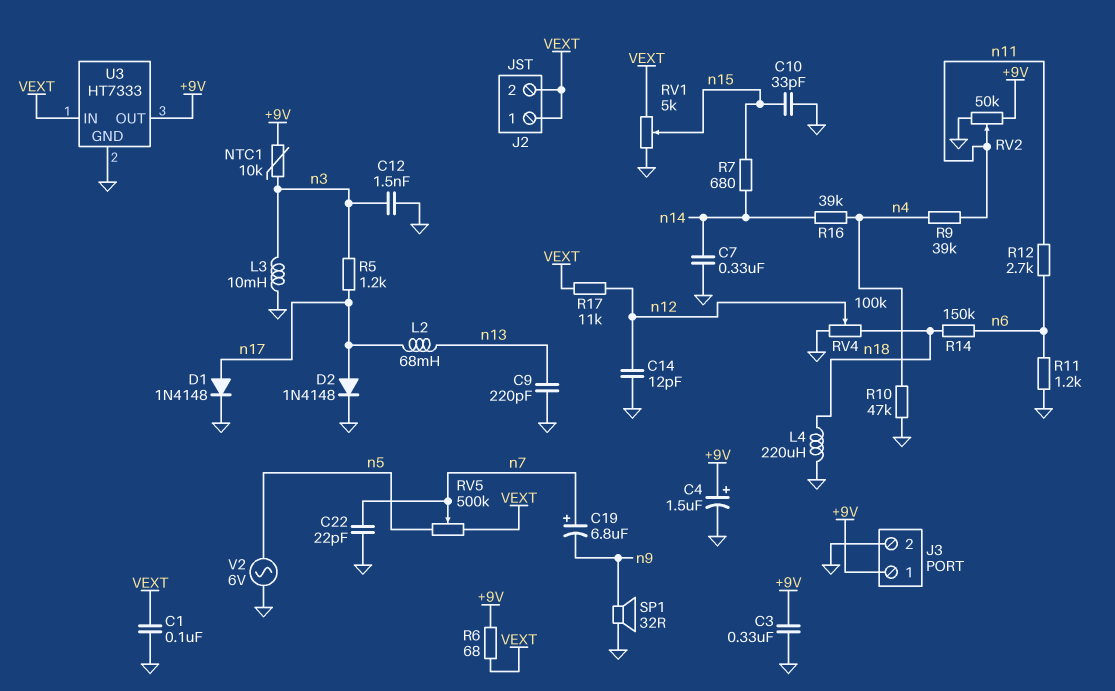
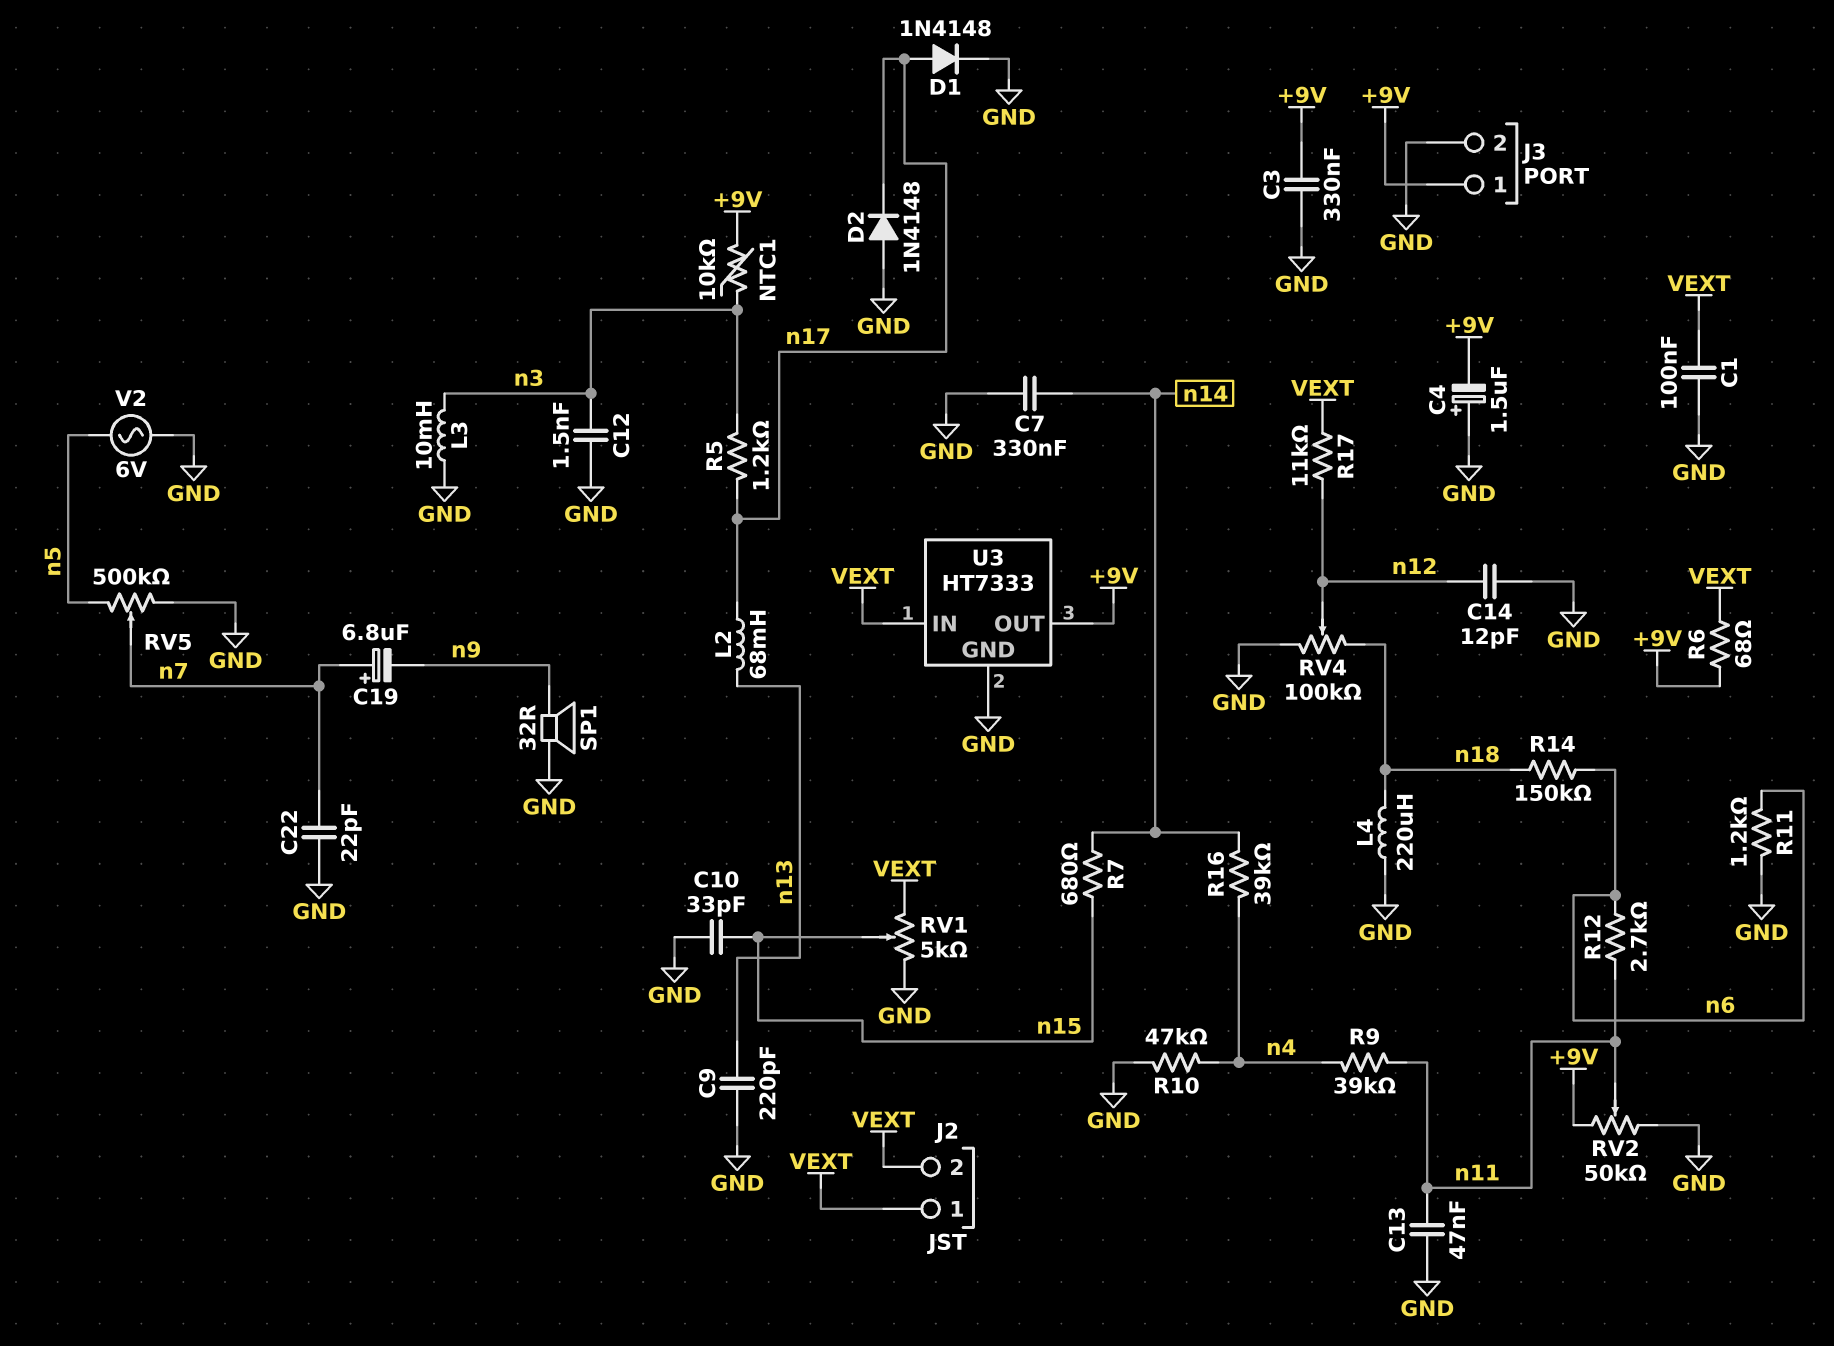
C4: 1.5uF (plus +9V, minus GND) -> 1.5uF (plus GND, minus +9V)
C13: none -> 47nF (GND, n11)
D2: diode 1N4148 (A n17, K GND) -> diode 1N4148 (A GND, K n17)
RV5: 500k (VEXT, n5, wiper n7) -> 500k (GND, n5, wiper n7)

